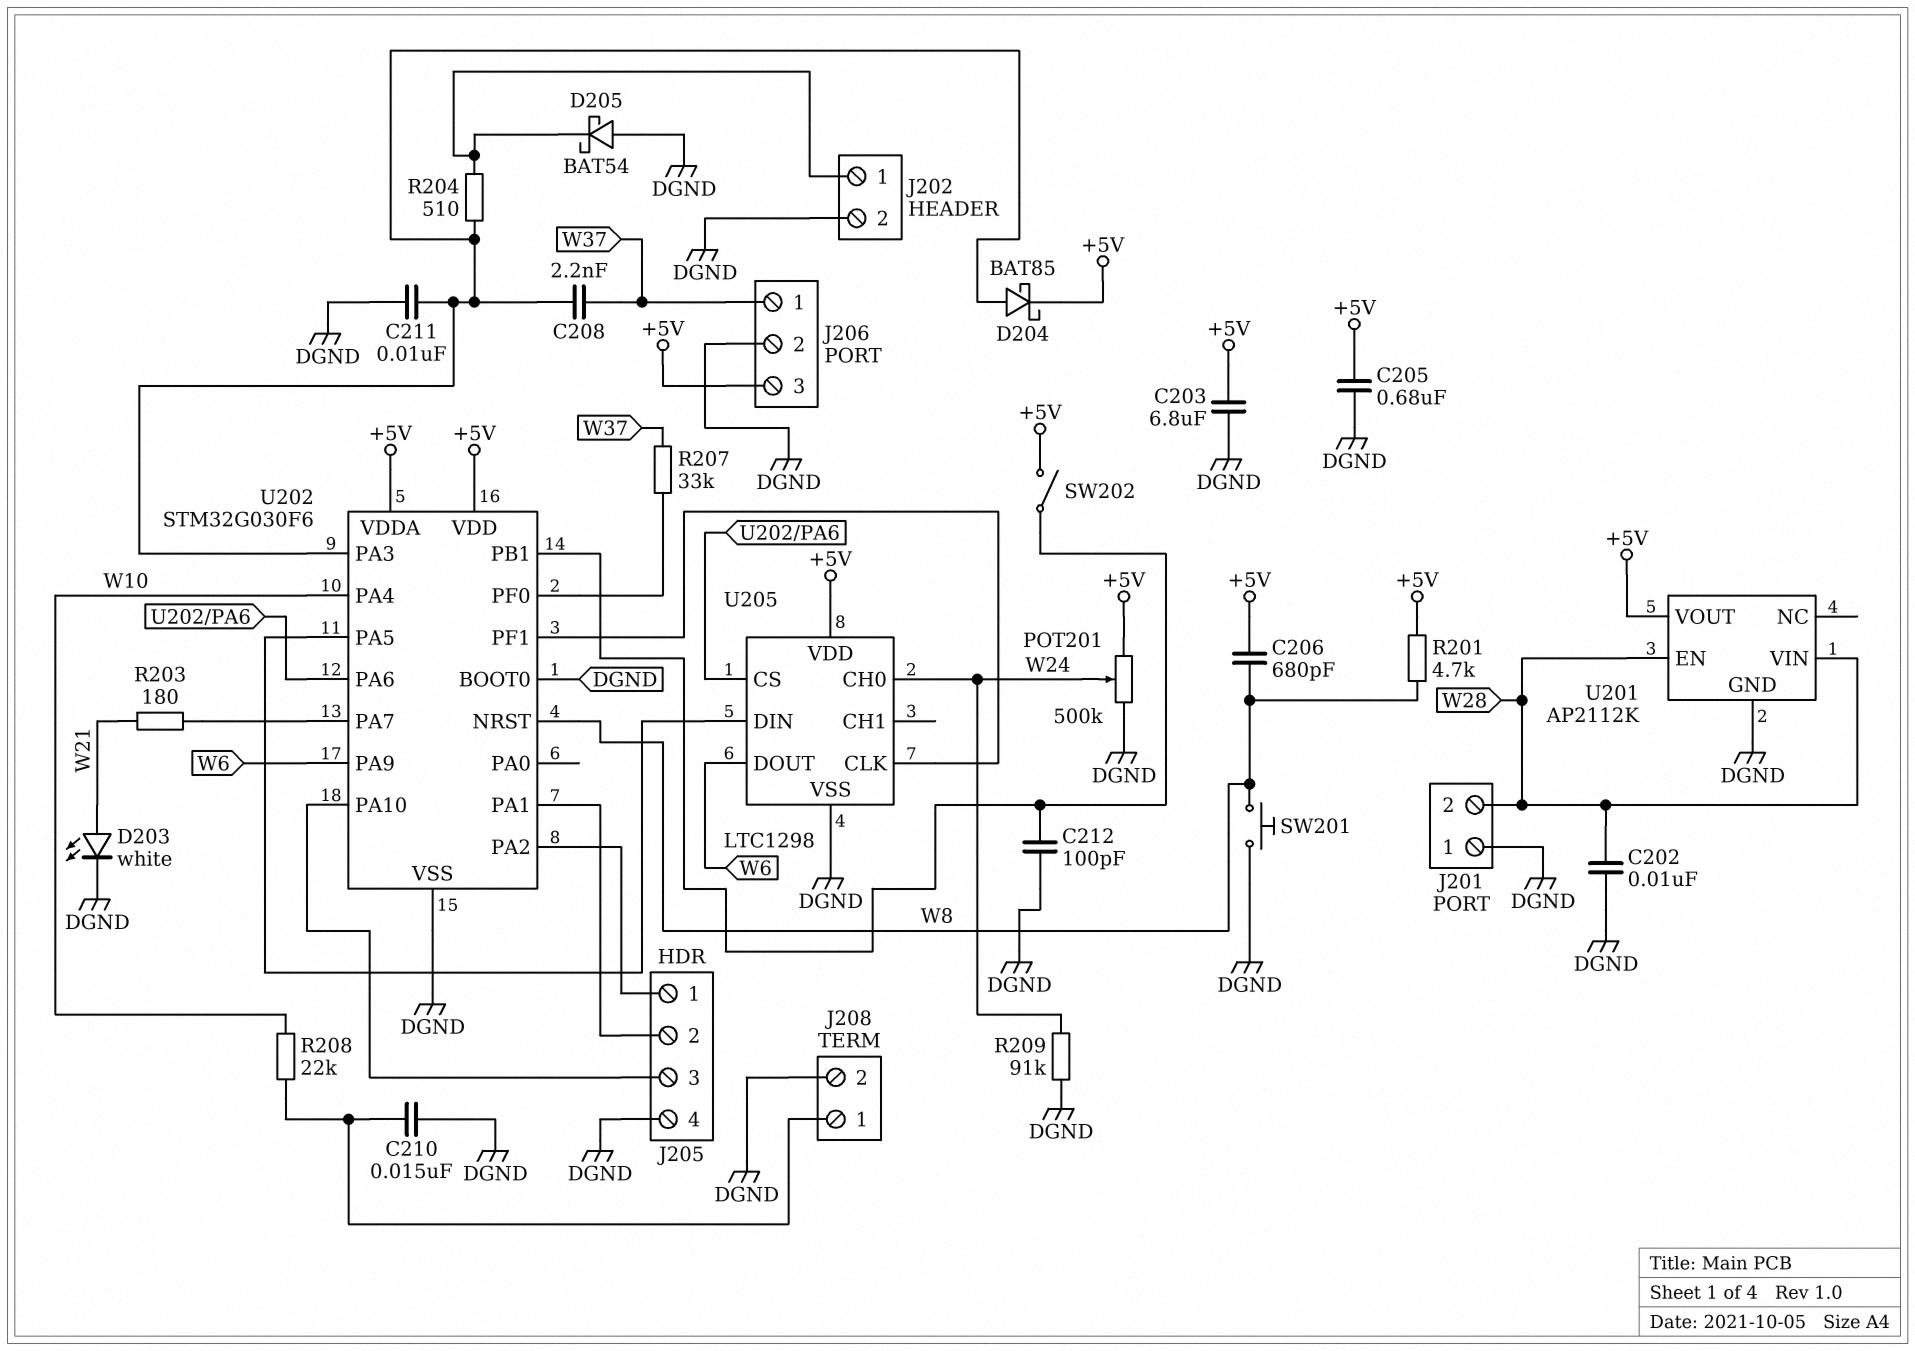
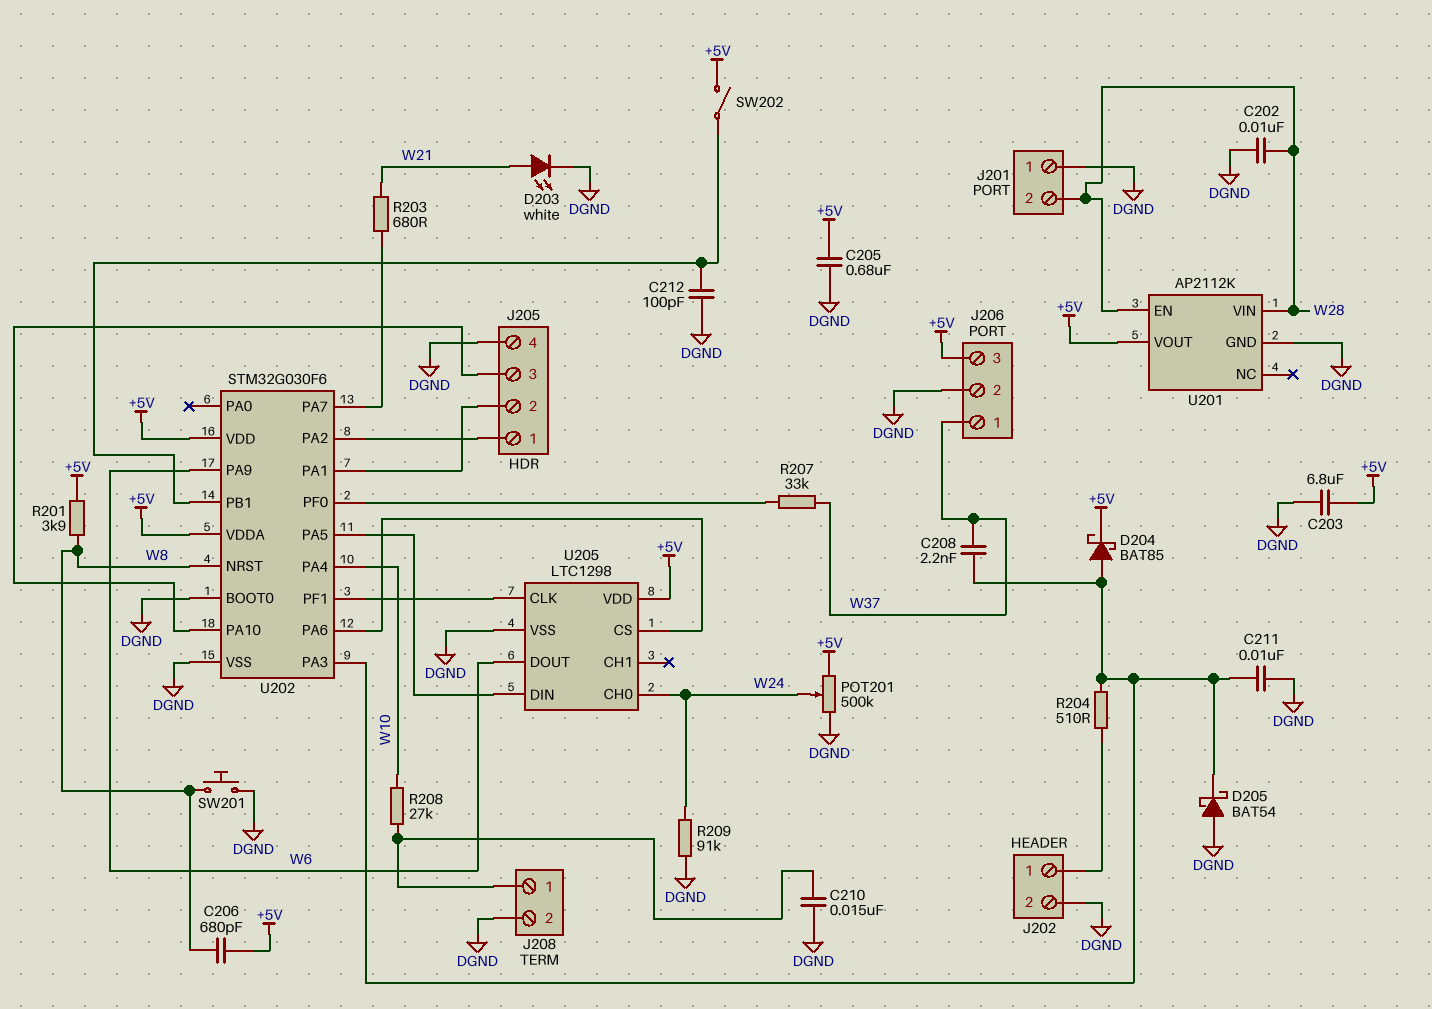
D205: schottky BAT54 (A DGND, K J202/1) -> schottky BAT54 (A DGND, K U202/PA3)
R201: 4.7k (+5V, W8) -> 3.9k (+5V, W8)
R203: 180 (U202/PA7, W21) -> 680 (U202/PA7, W21)
R208: 22k (J208/1, W10) -> 27k (J208/1, W10)

